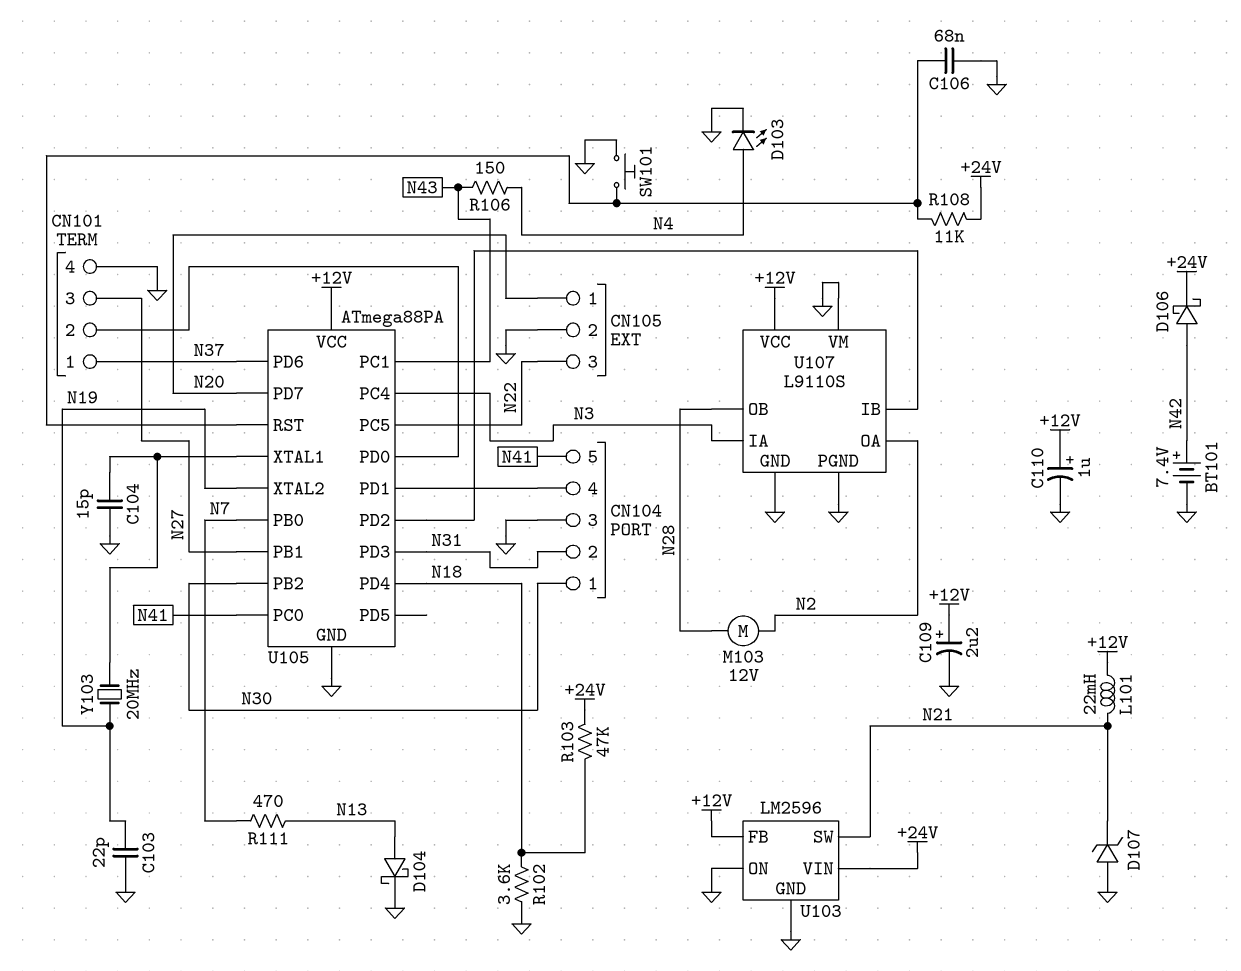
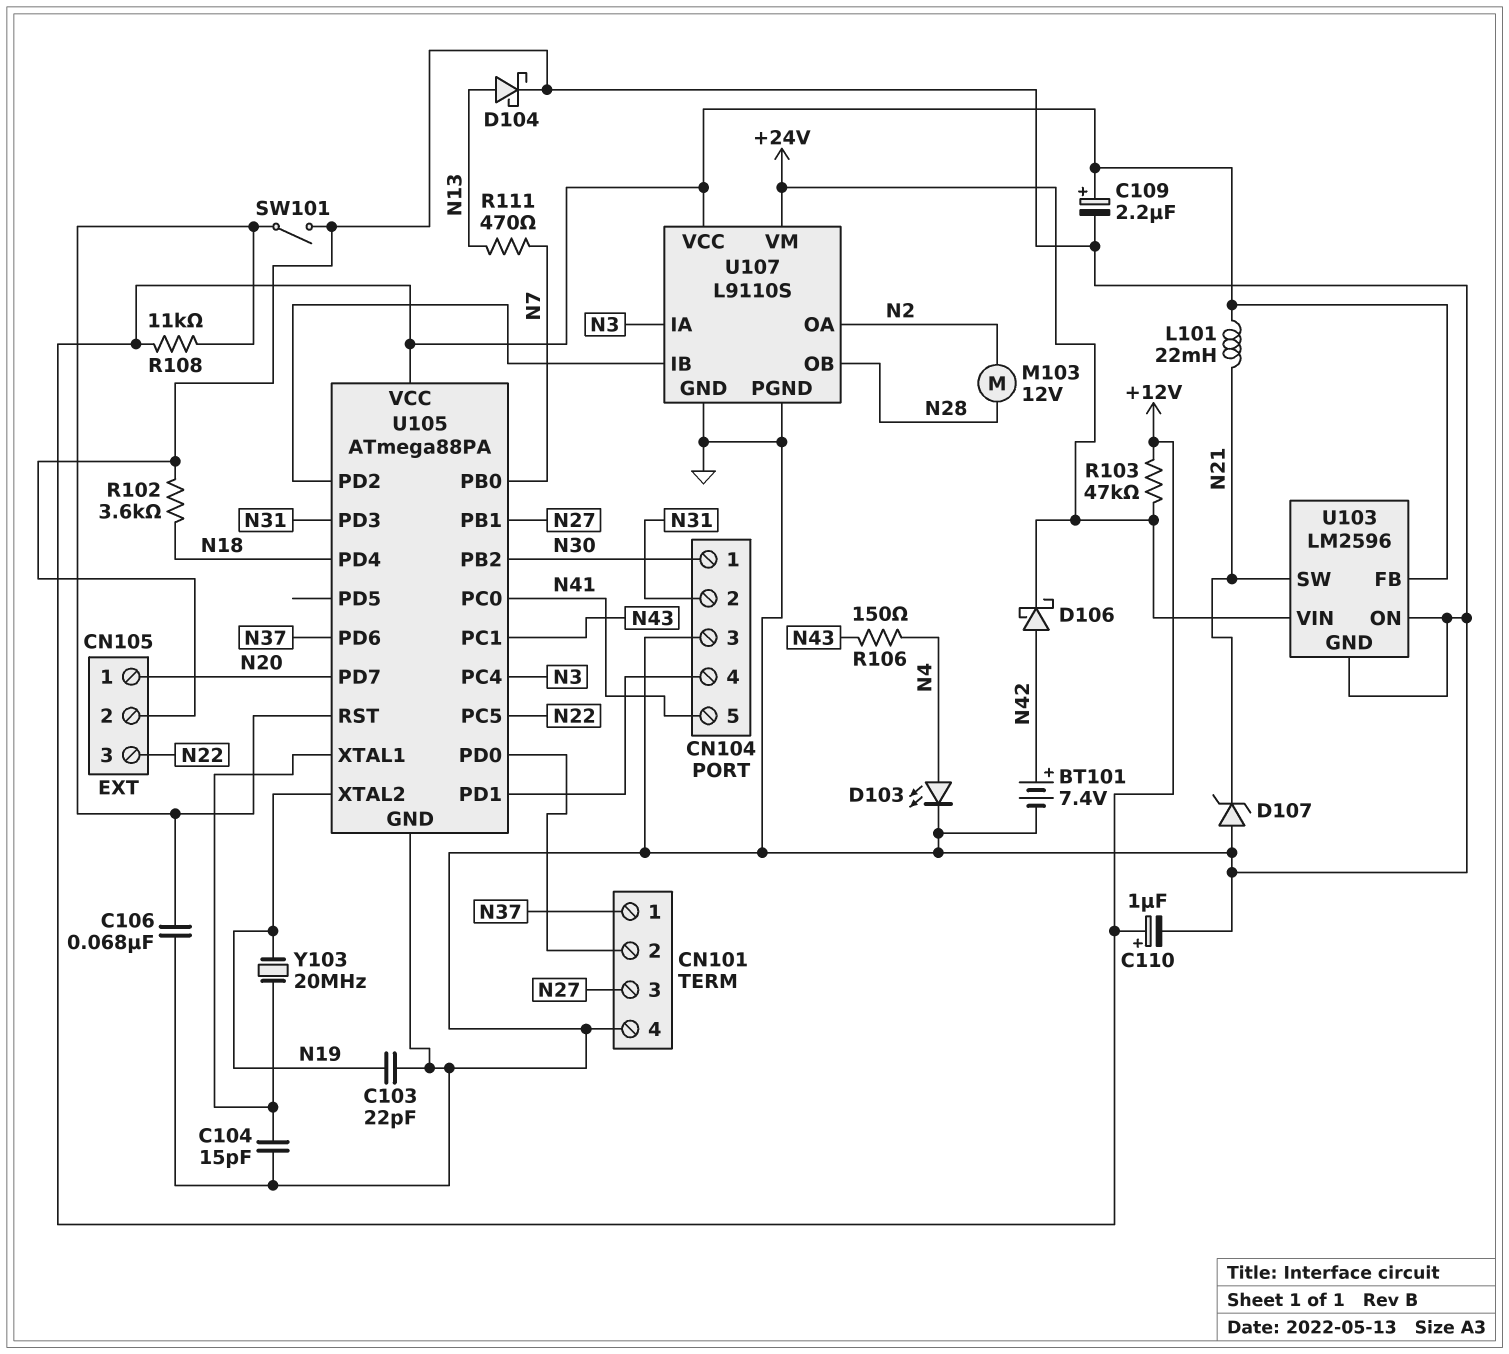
R103: 47k (+24V, N18) -> 47k (+12V, +24V)
R108: 11k (+24V, U105/RST) -> 11k (+12V, U105/RST)
SW101: button (GND, U105/RST) -> switch (GND, U105/RST)
U107 pin VM: GND -> +24V

